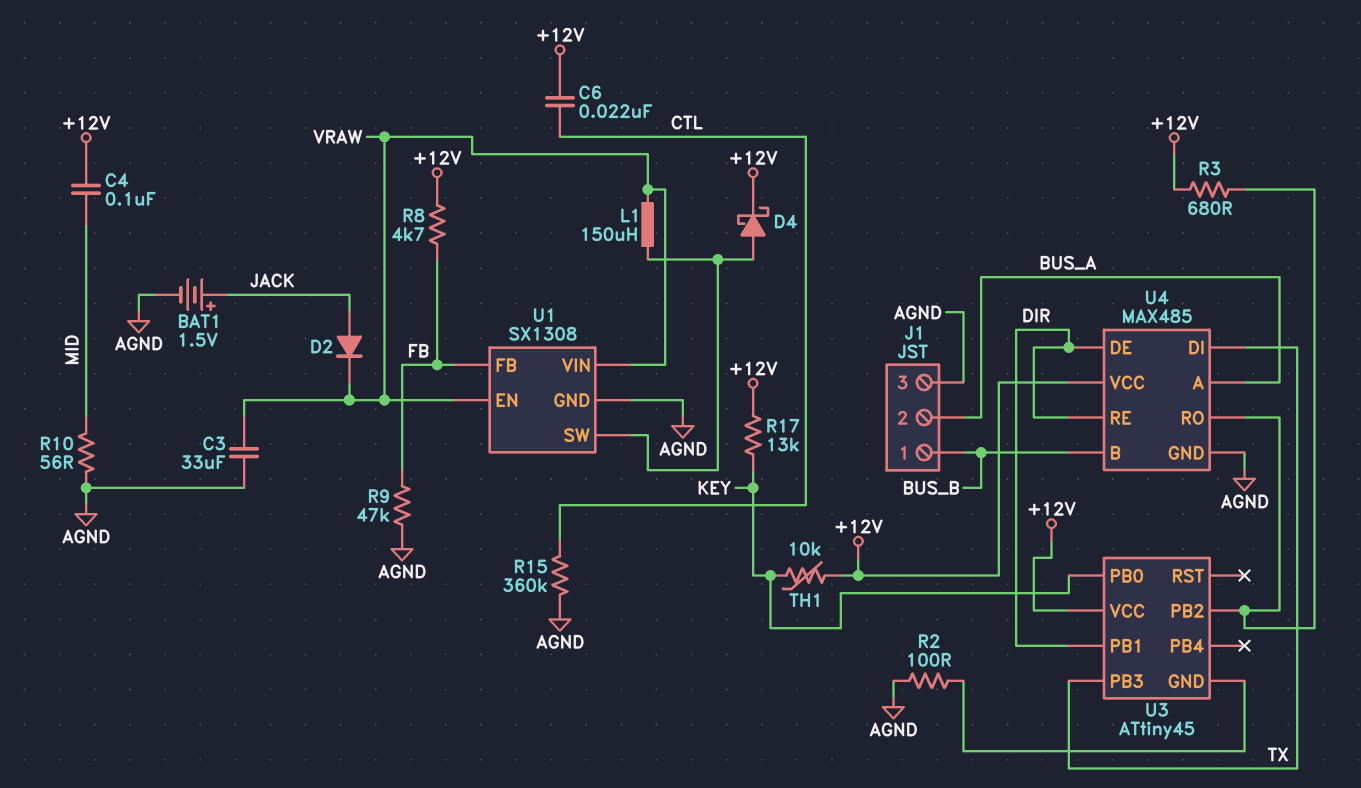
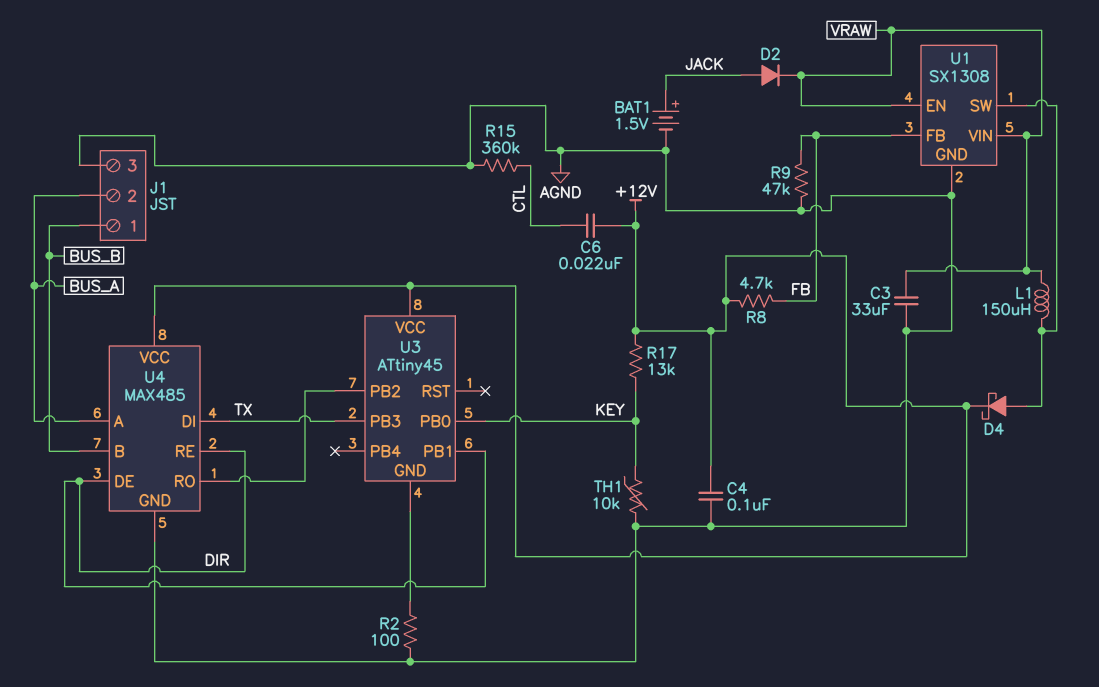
C4: 100nF (+12V, MID) -> 100nF (+12V, AGND)
R3: 680 (+12V, U3/PB2) -> none
R10: 56 (AGND, MID) -> none
TH1: 10k (+12V, KEY) -> 10k (AGND, KEY)

